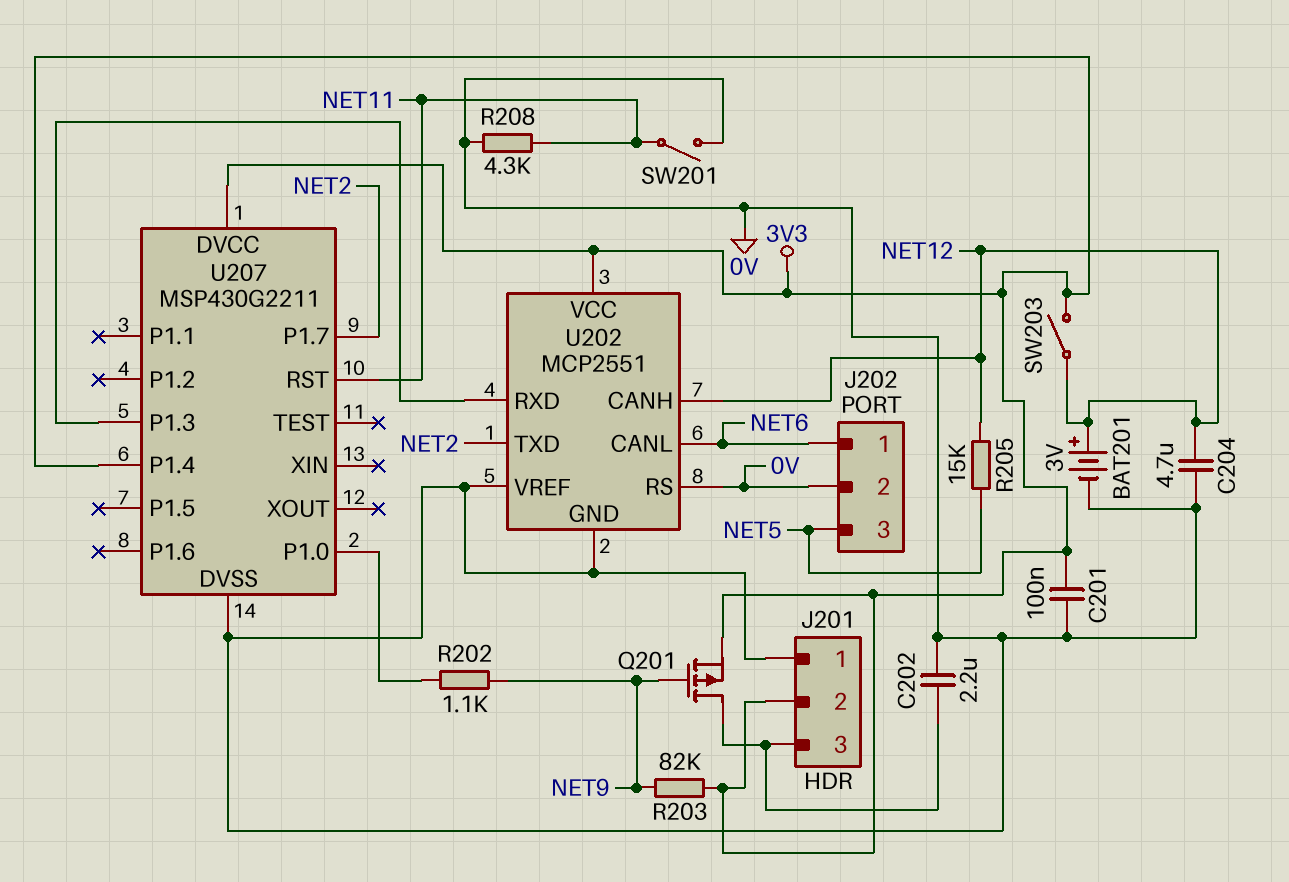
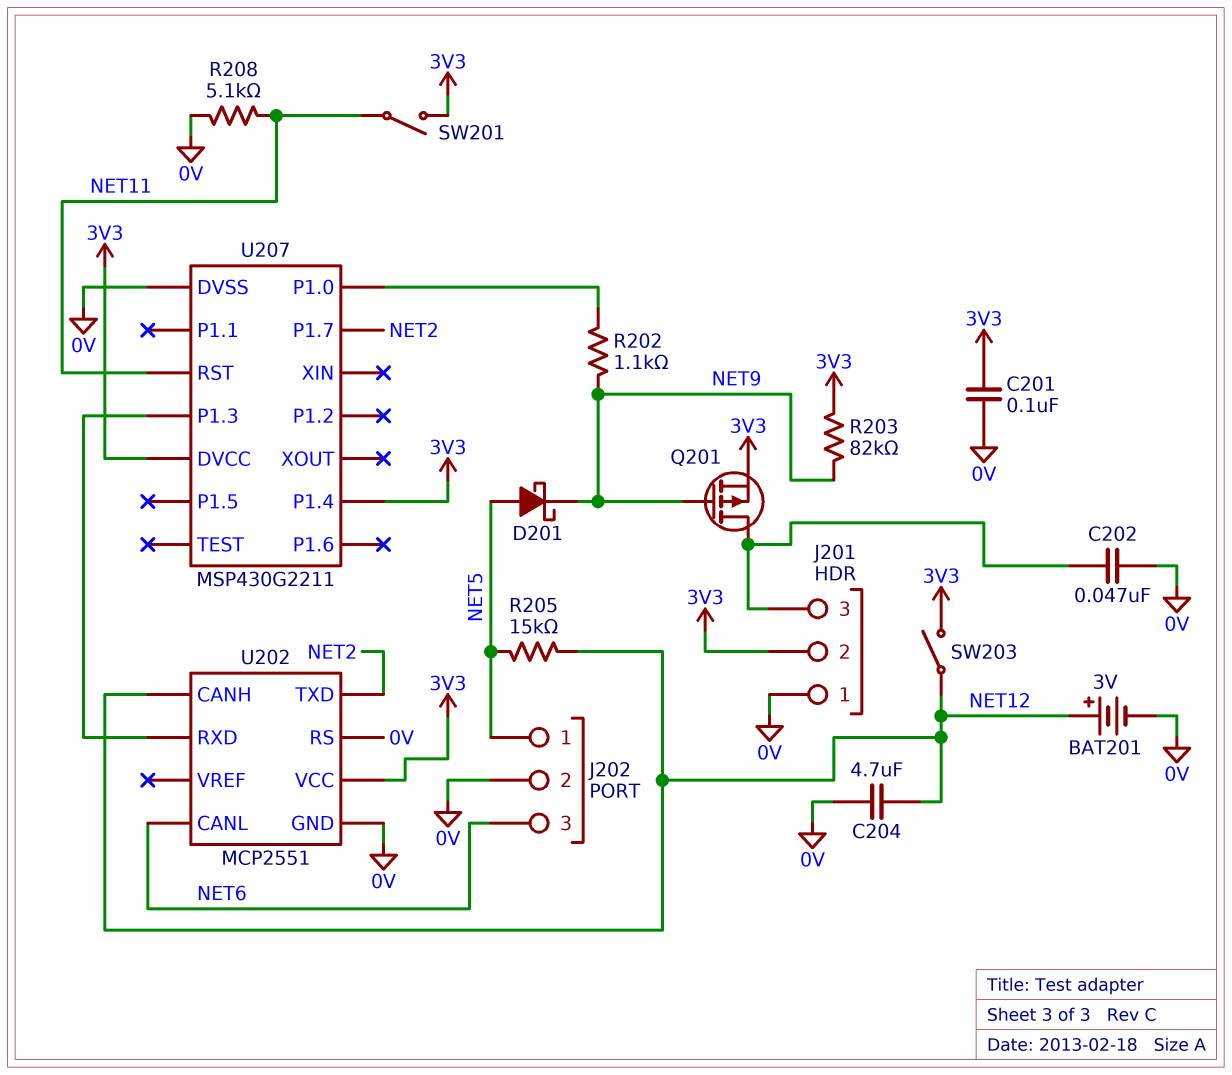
C202: 2.2uF (0V, J201/3) -> 47nF (0V, J201/3)
D201: none -> schottky (A NET5, K NET9)
J202 pin 1: NET6 -> NET5
J202 pin 3: NET5 -> NET6
R208: 4.3k (0V, NET11) -> 5.1k (0V, NET11)
SW201: switch (0V, NET11) -> switch (3V3, NET11)
U202 pin VREF: 0V -> none

